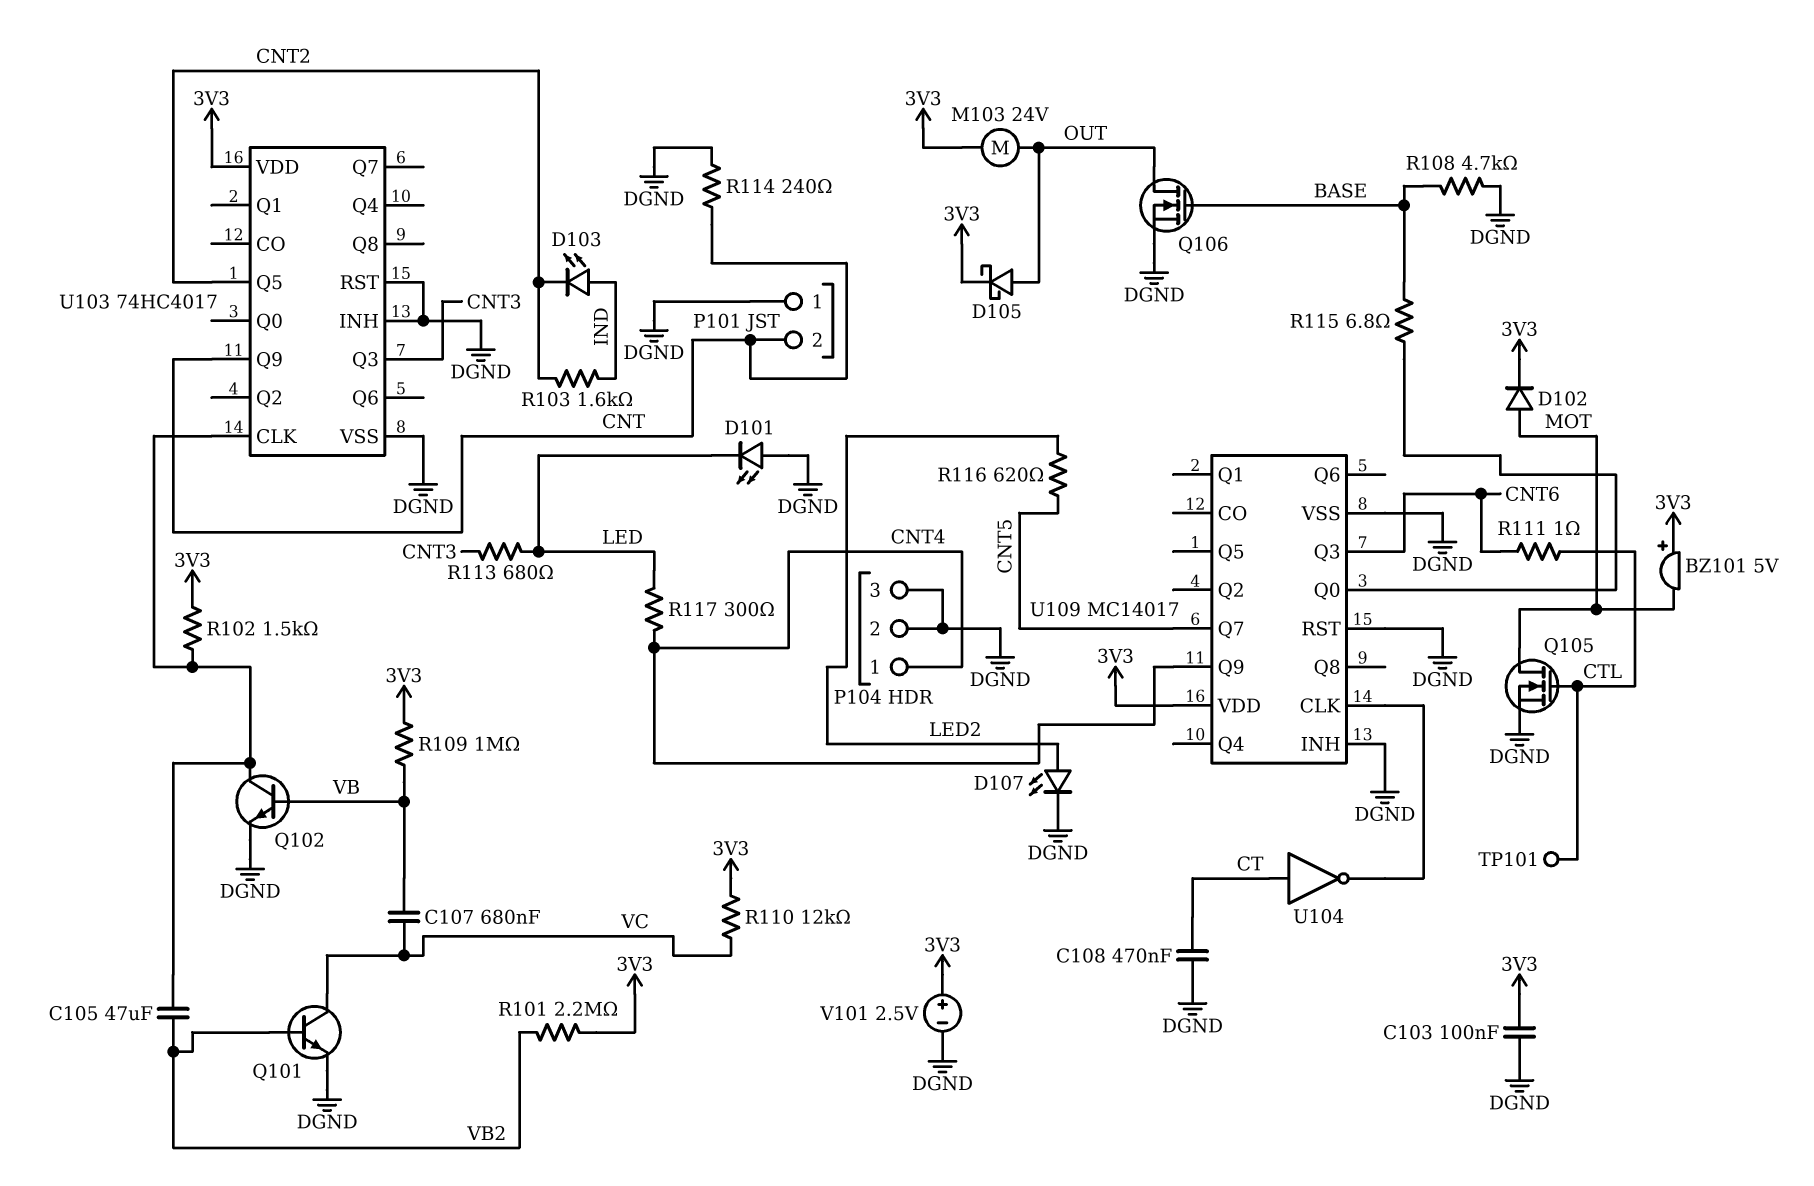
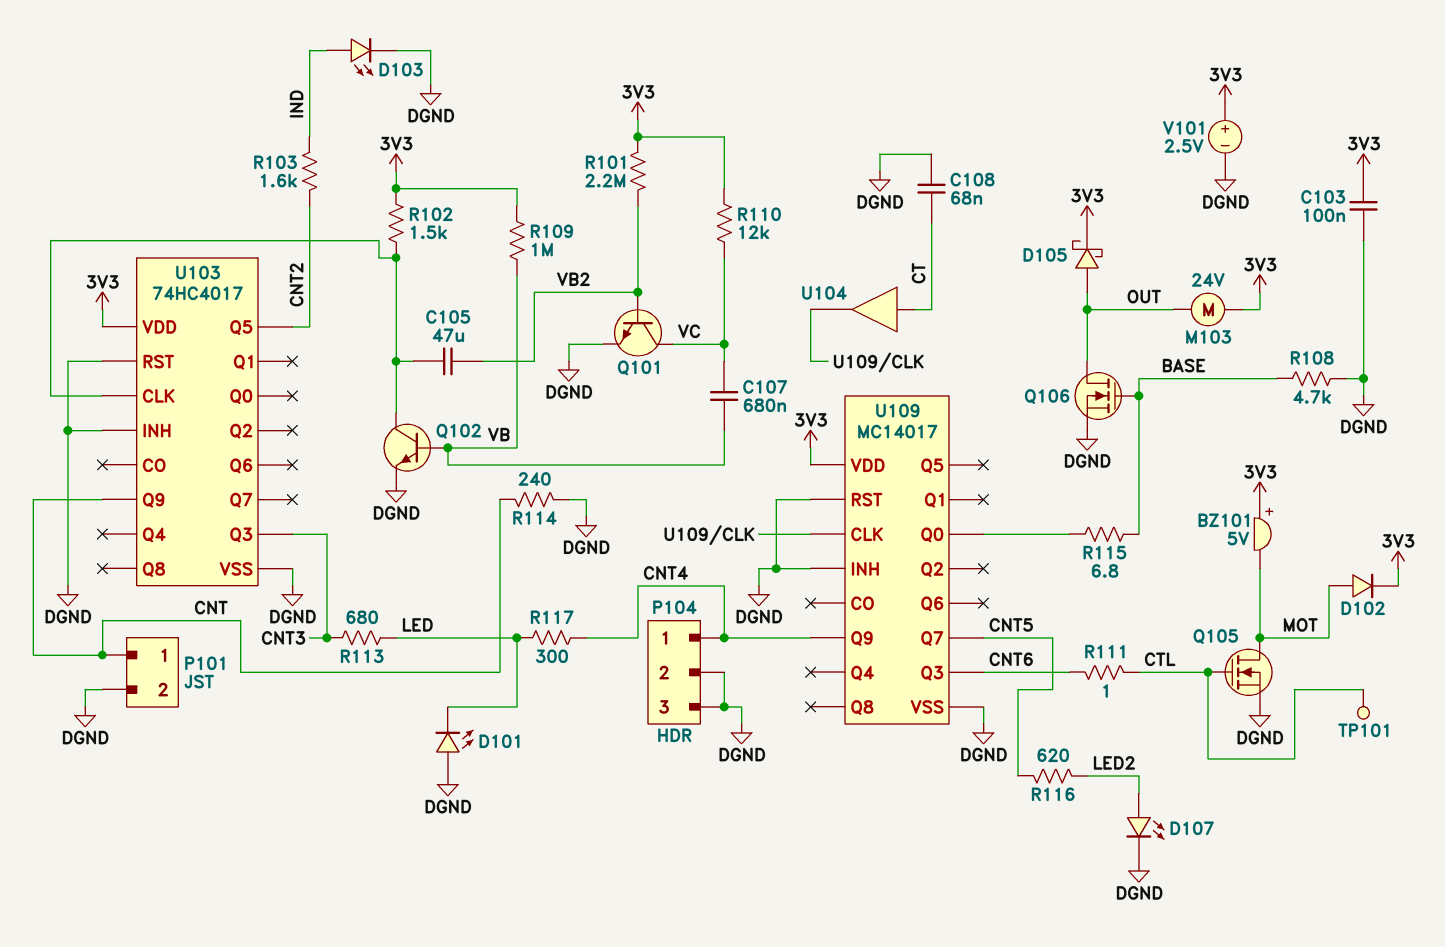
C108: 470nF (CT, DGND) -> 68nF (CT, DGND)
D103: LED (A IND, K CNT2) -> LED (A IND, K DGND)
P101 pin 1: DGND -> CNT
P101 pin 2: CNT -> DGND
U104: NOT (in CT, out U109/CLK) -> buffer (in CT, out U109/CLK)

